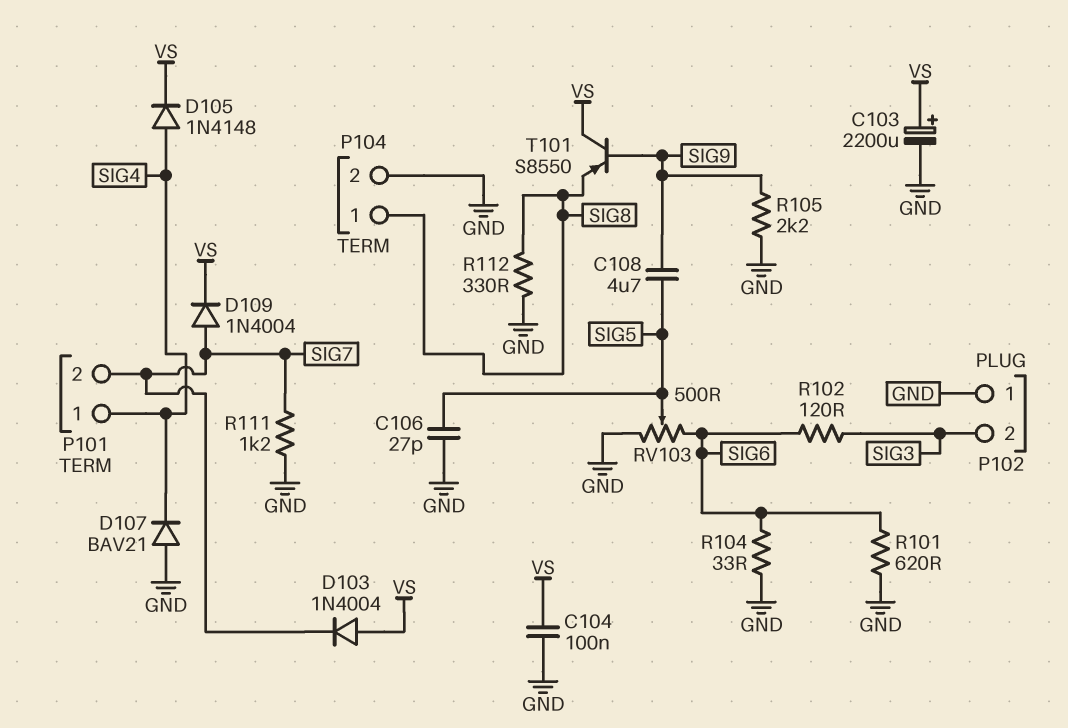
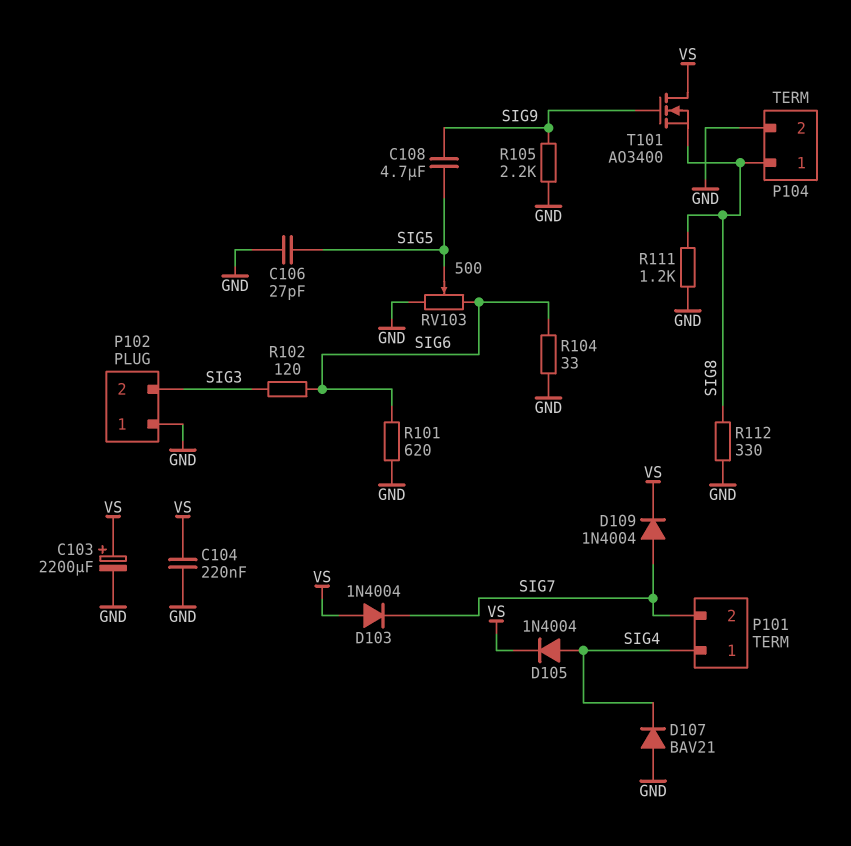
C104: 100nF (GND, VS) -> 220nF (GND, VS)
D105: diode 1N4148 (A SIG4, K VS) -> diode 1N4004 (A SIG4, K VS)
R111: 1.2k (GND, SIG7) -> 1.2k (GND, SIG8)
T101: PNP S8550 (B SIG9, C VS, E SIG8) -> NMOS AO3400 (G SIG9, D VS, S SIG8)

